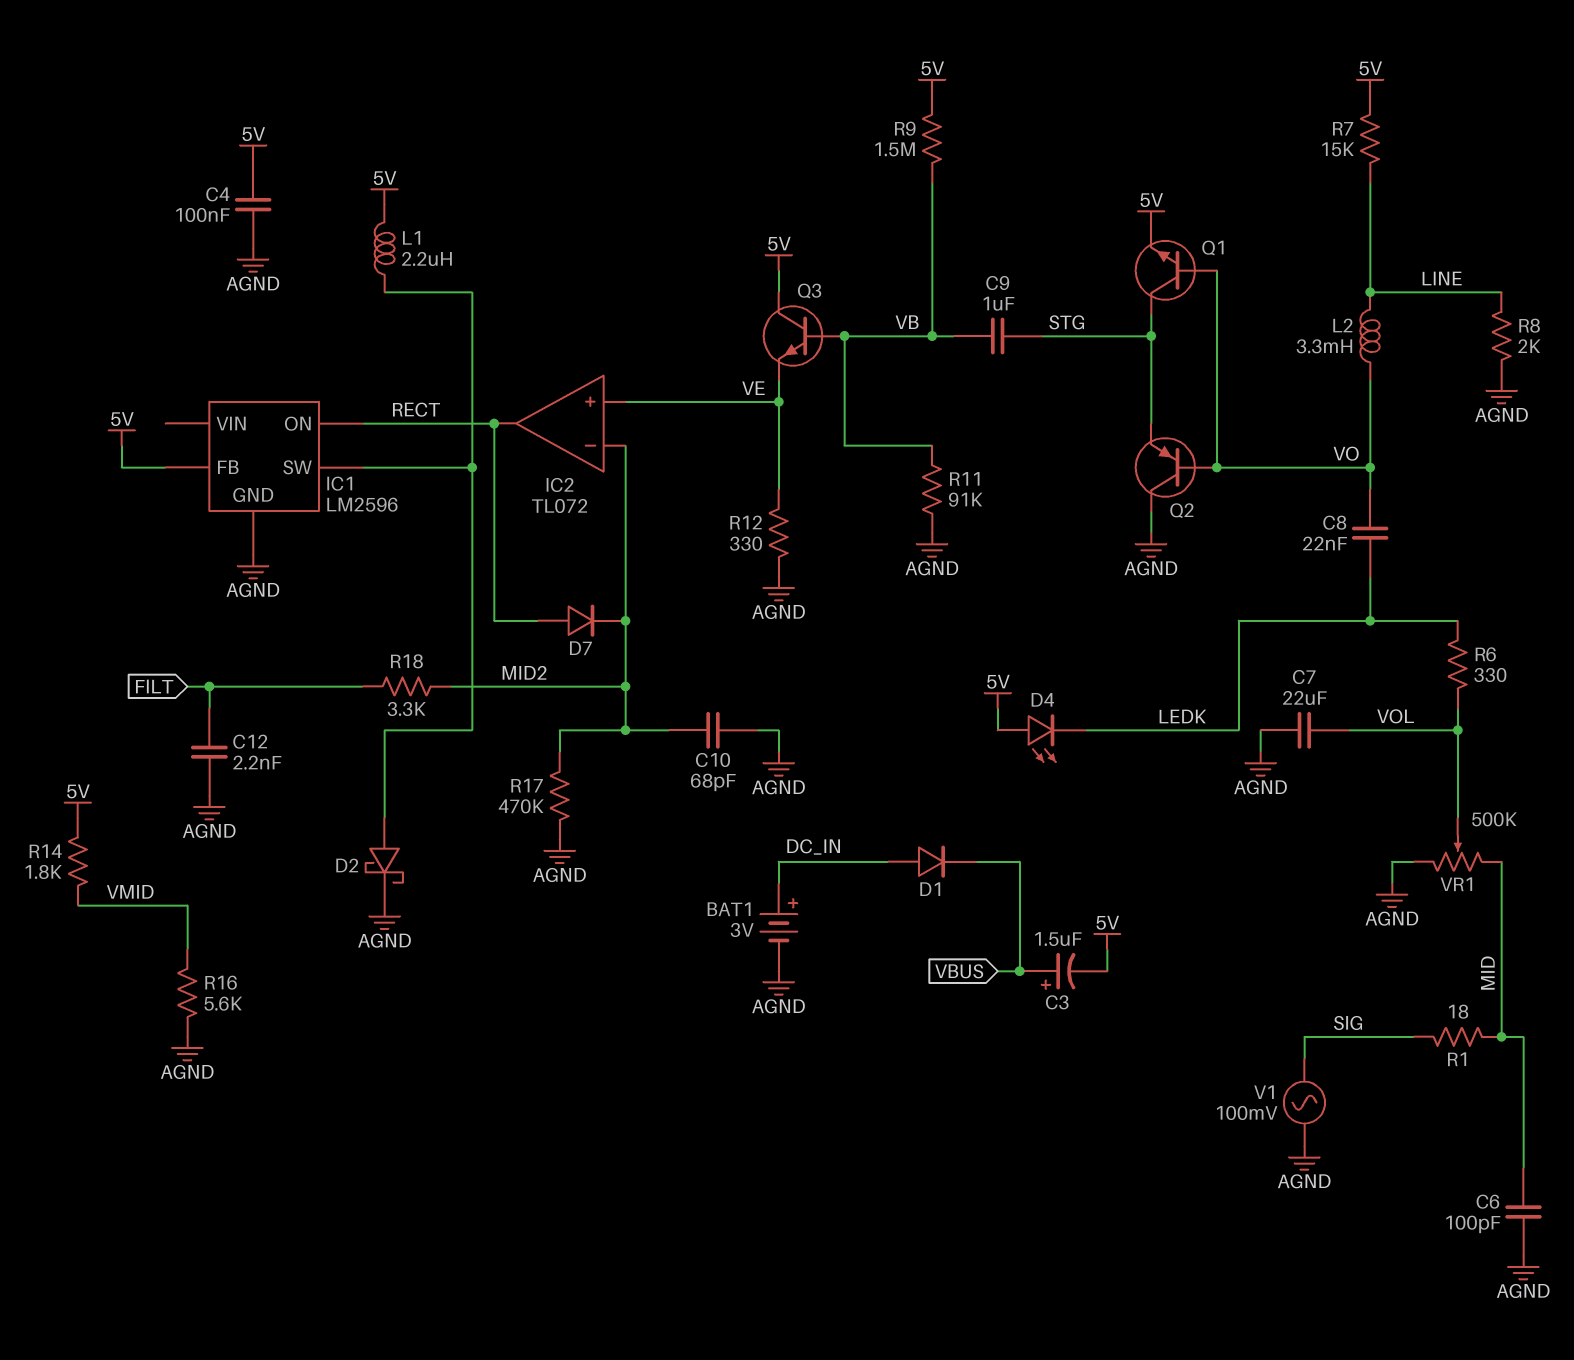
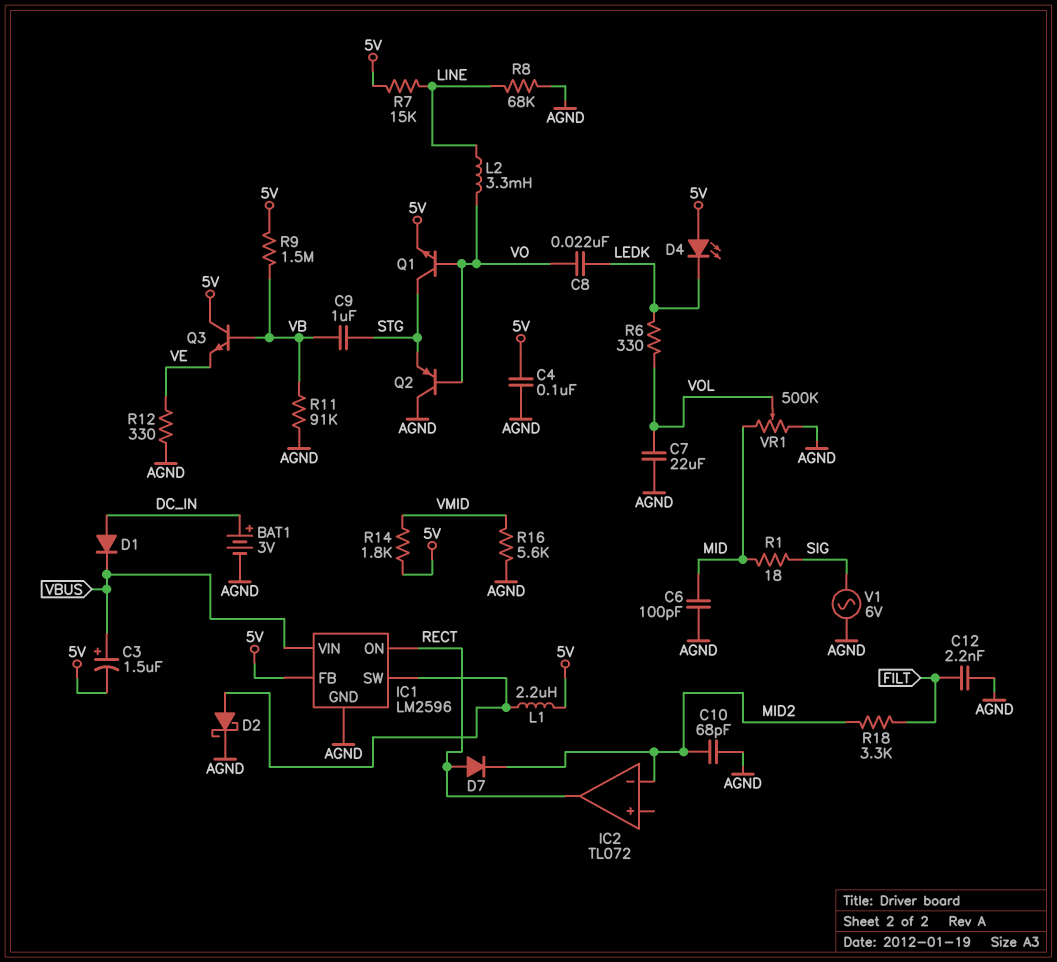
IC1 pin VIN: none -> VBUS
IC2 pin in+: VE -> none
R8: 2k (AGND, LINE) -> 68k (AGND, LINE)
R17: 470k (AGND, MID2) -> none
V1: AC 100mV (AGND, SIG) -> AC 6V (AGND, SIG)

